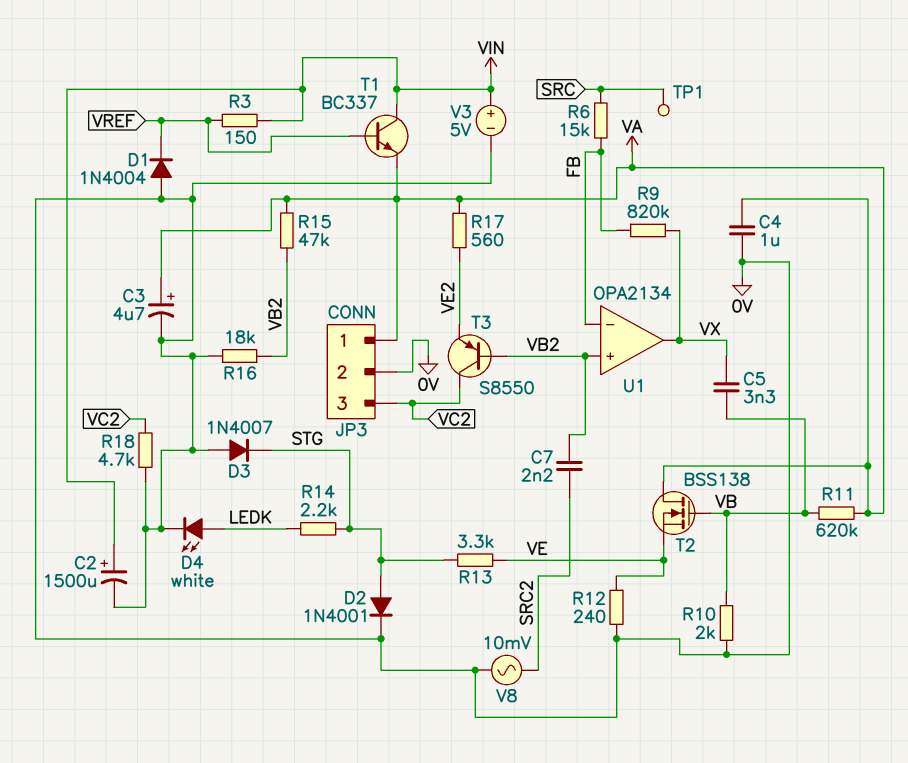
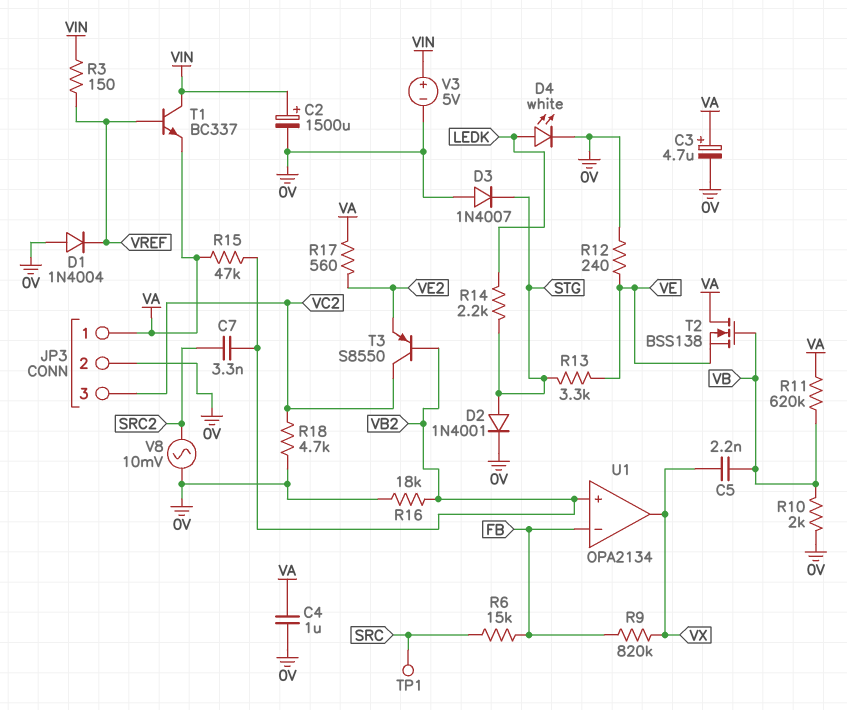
C5: 3.3nF (VB, VX) -> 2.2nF (VB, VX)
C7: 2.2nF (SRC2, VB2) -> 3.3nF (SRC2, VB2)

